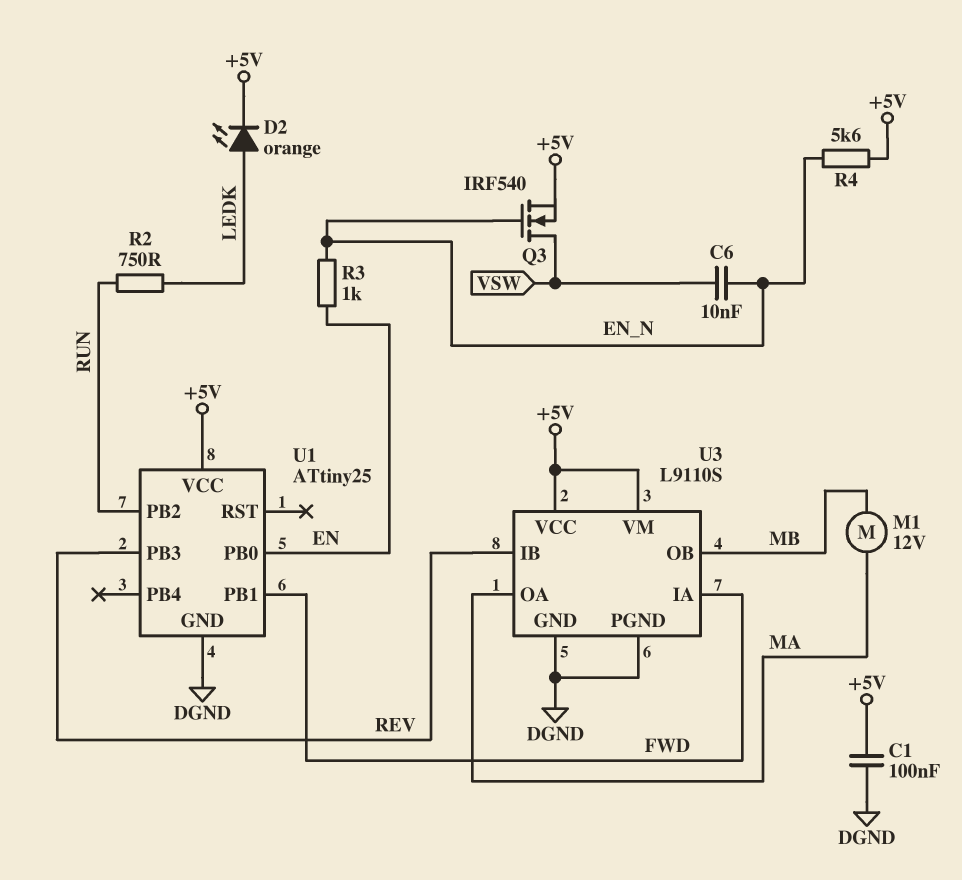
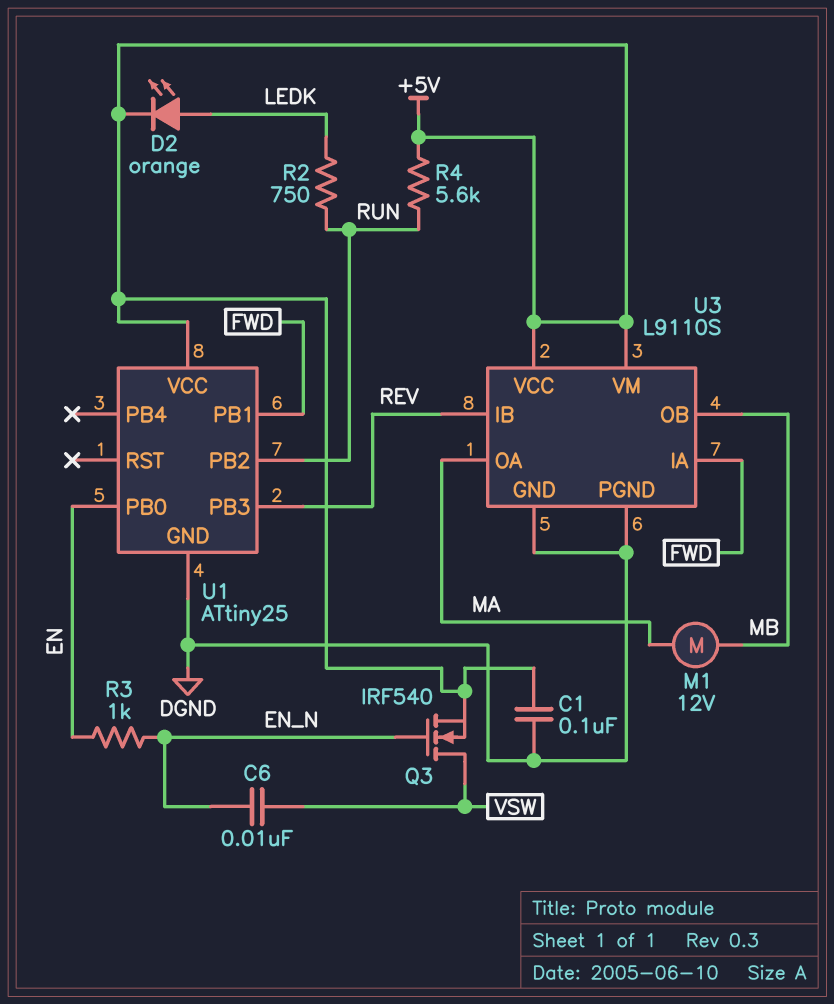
R4: 5.6k (+5V, EN_N) -> 5.6k (+5V, RUN)

